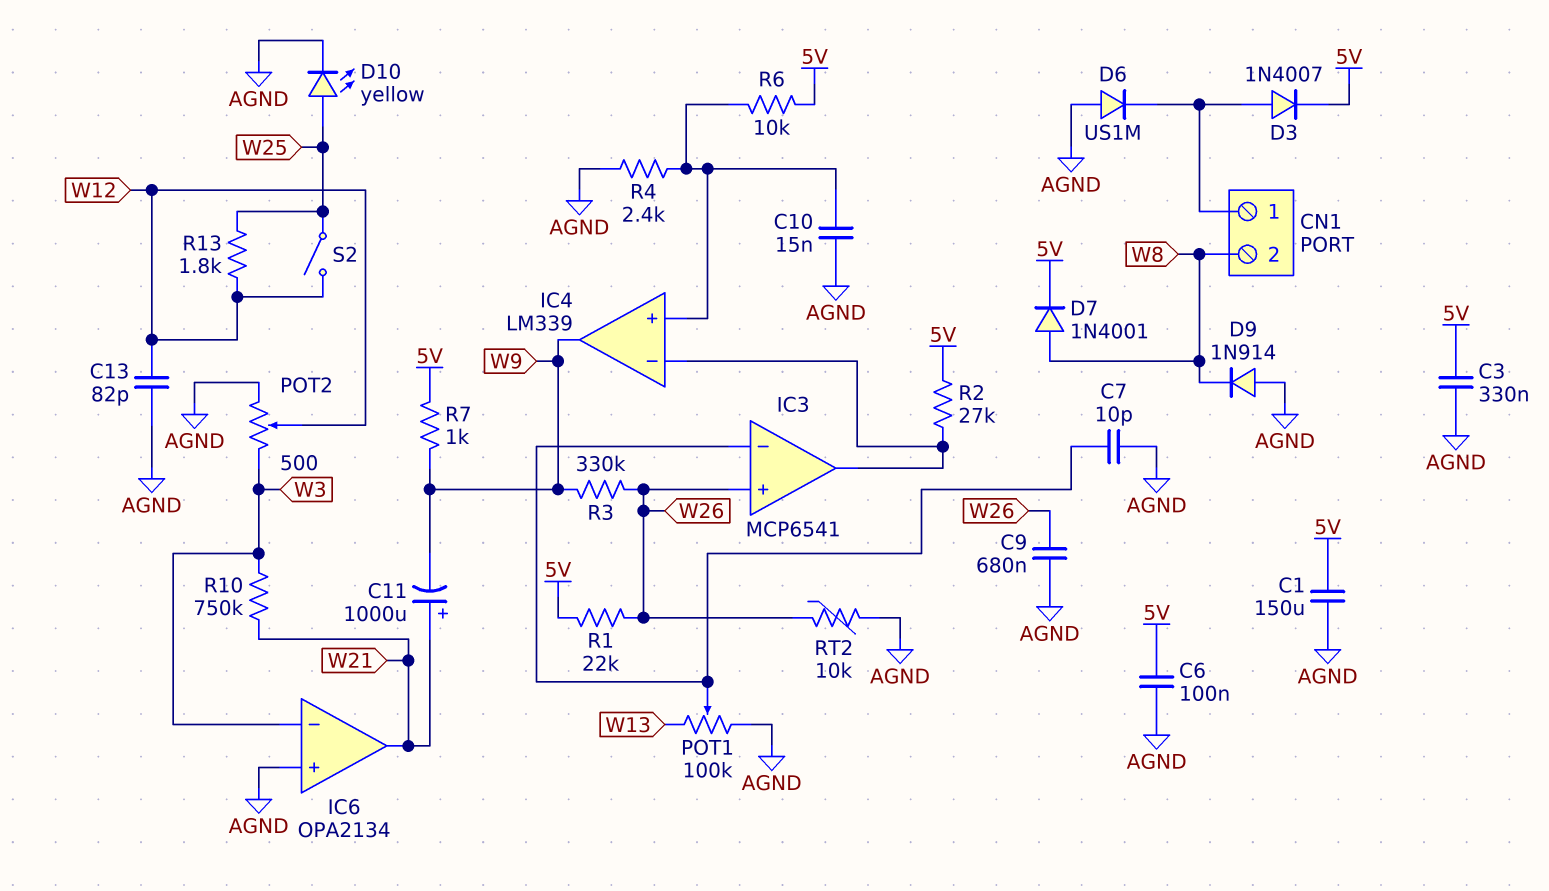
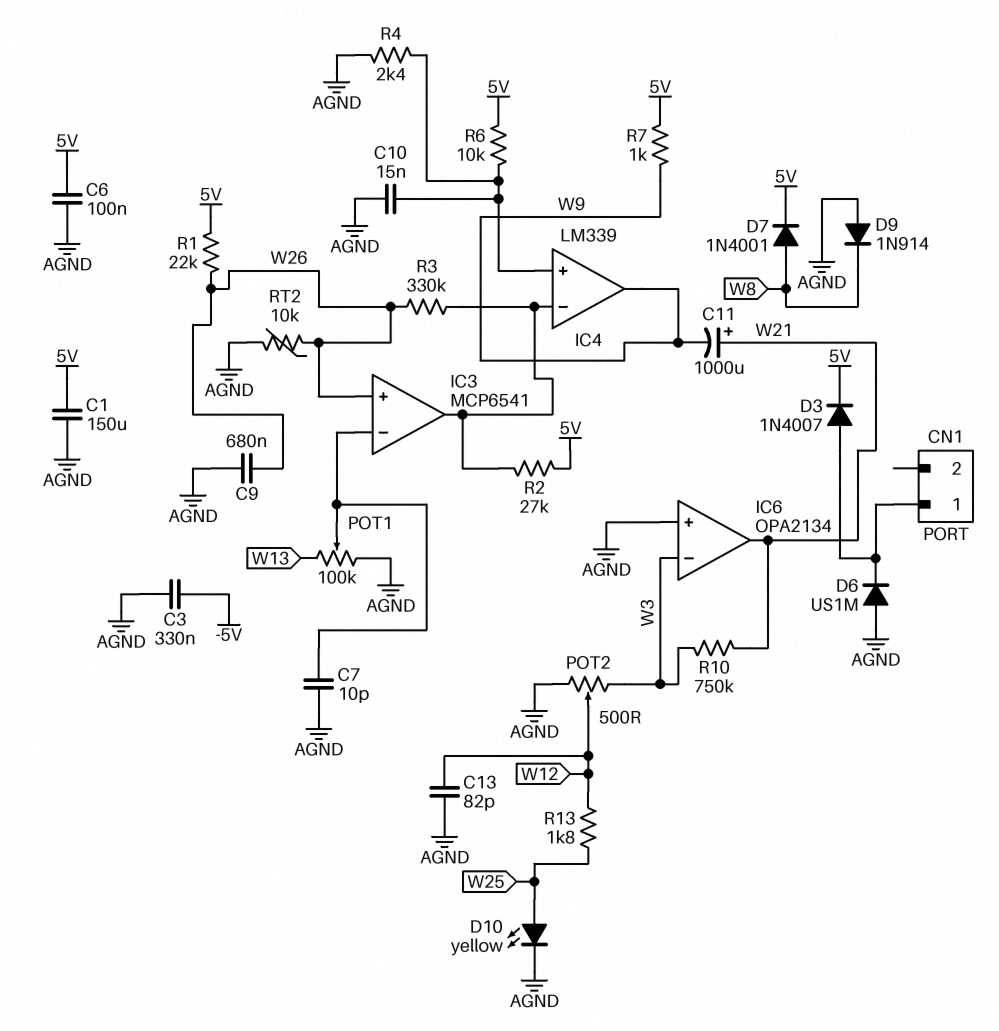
C3: 330nF (5V, AGND) -> 330nF (-5V, AGND)
CN1 pin 2: W8 -> none
R3: 330k (W9, W26) -> 330k (IC3/out, W26)
S2: switch (W12, W25) -> none

